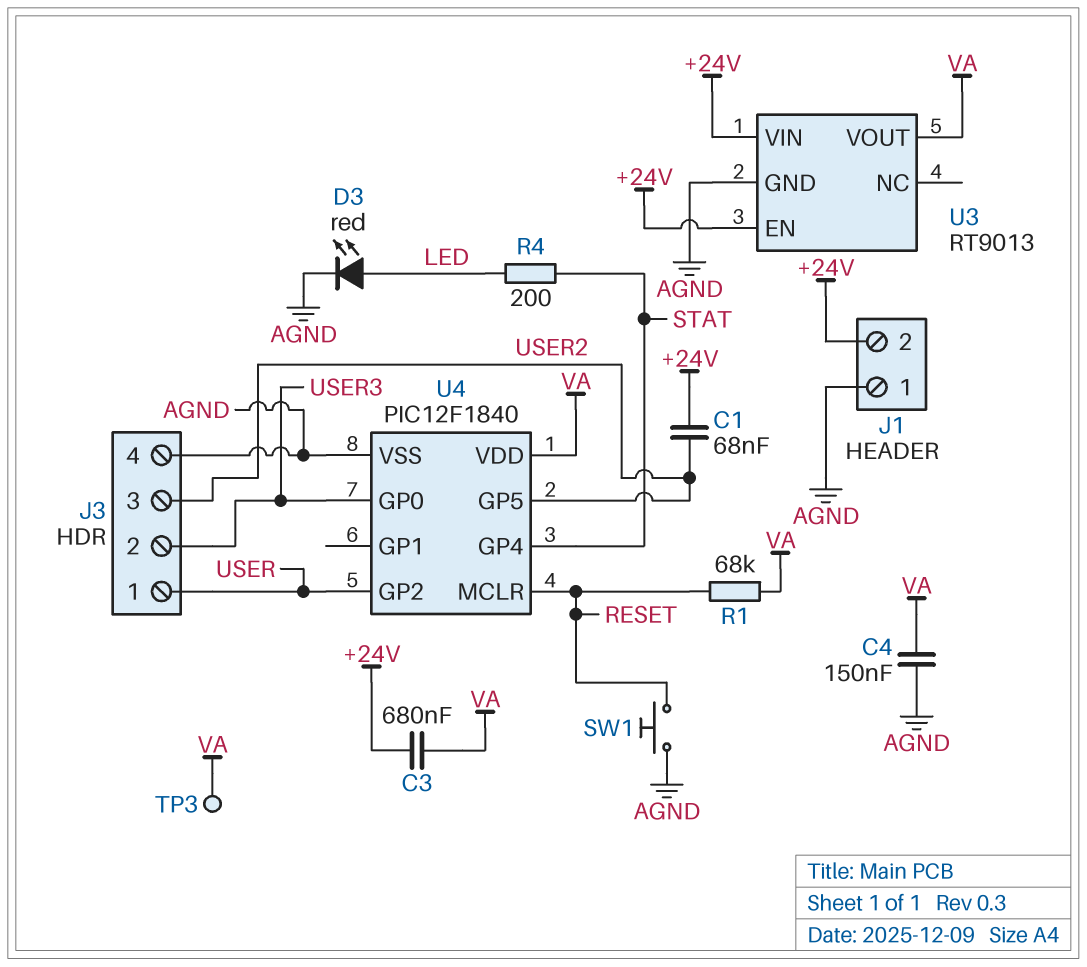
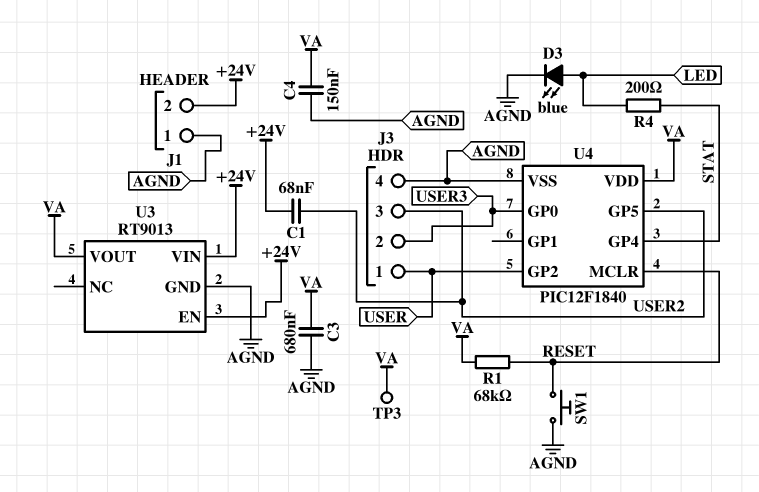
C3: 680nF (+24V, VA) -> 680nF (AGND, VA)
D3: LED red (A LED, K AGND) -> LED blue (A LED, K AGND)

